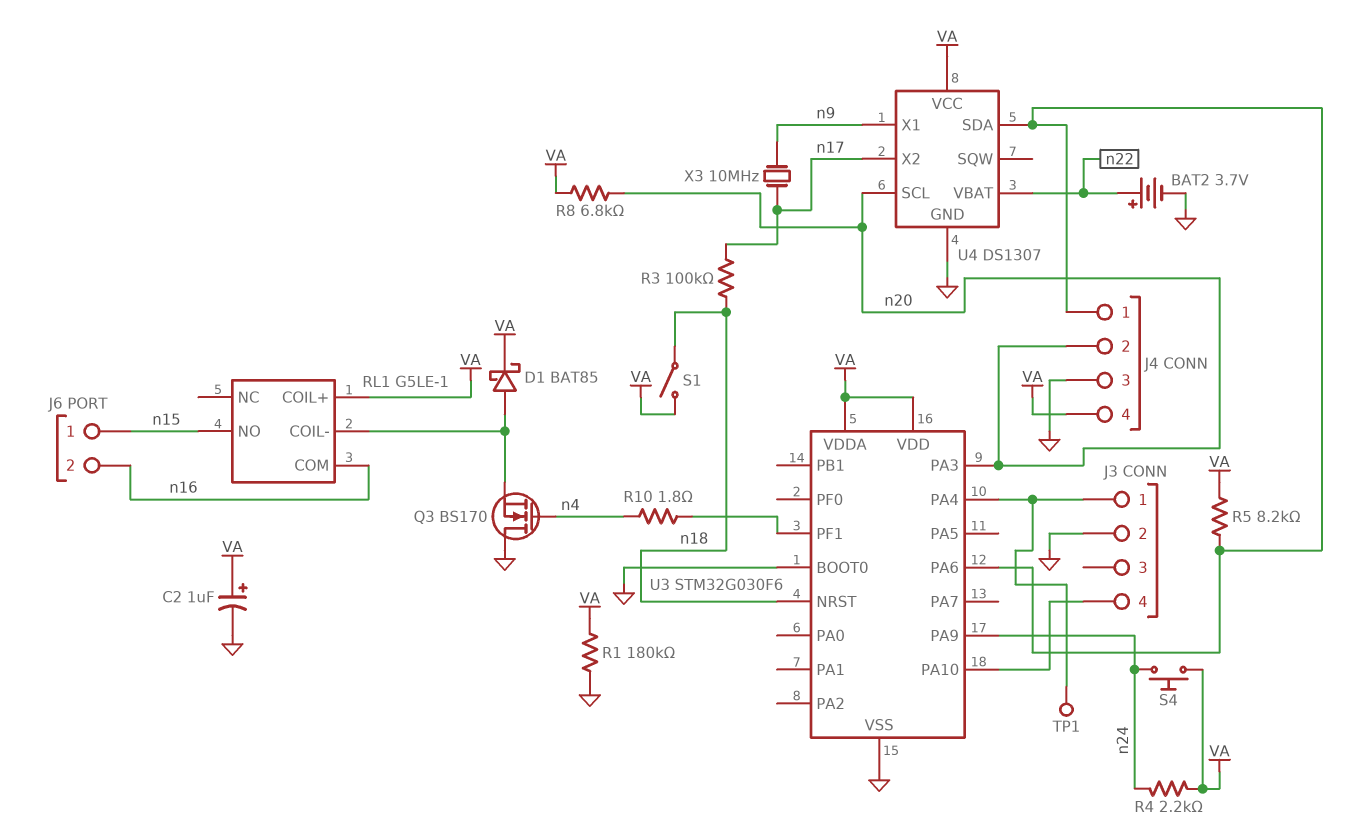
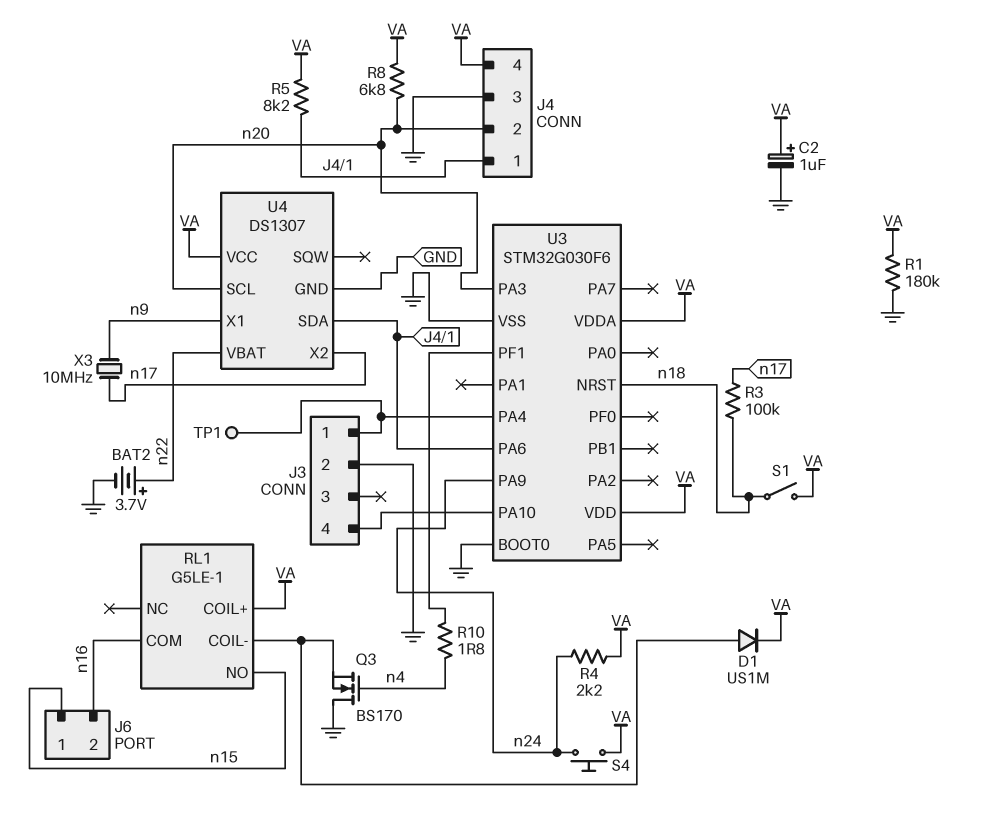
D1: schottky BAT85 (A RL1/COIL-, K VA) -> diode US1M (A RL1/COIL-, K VA)

